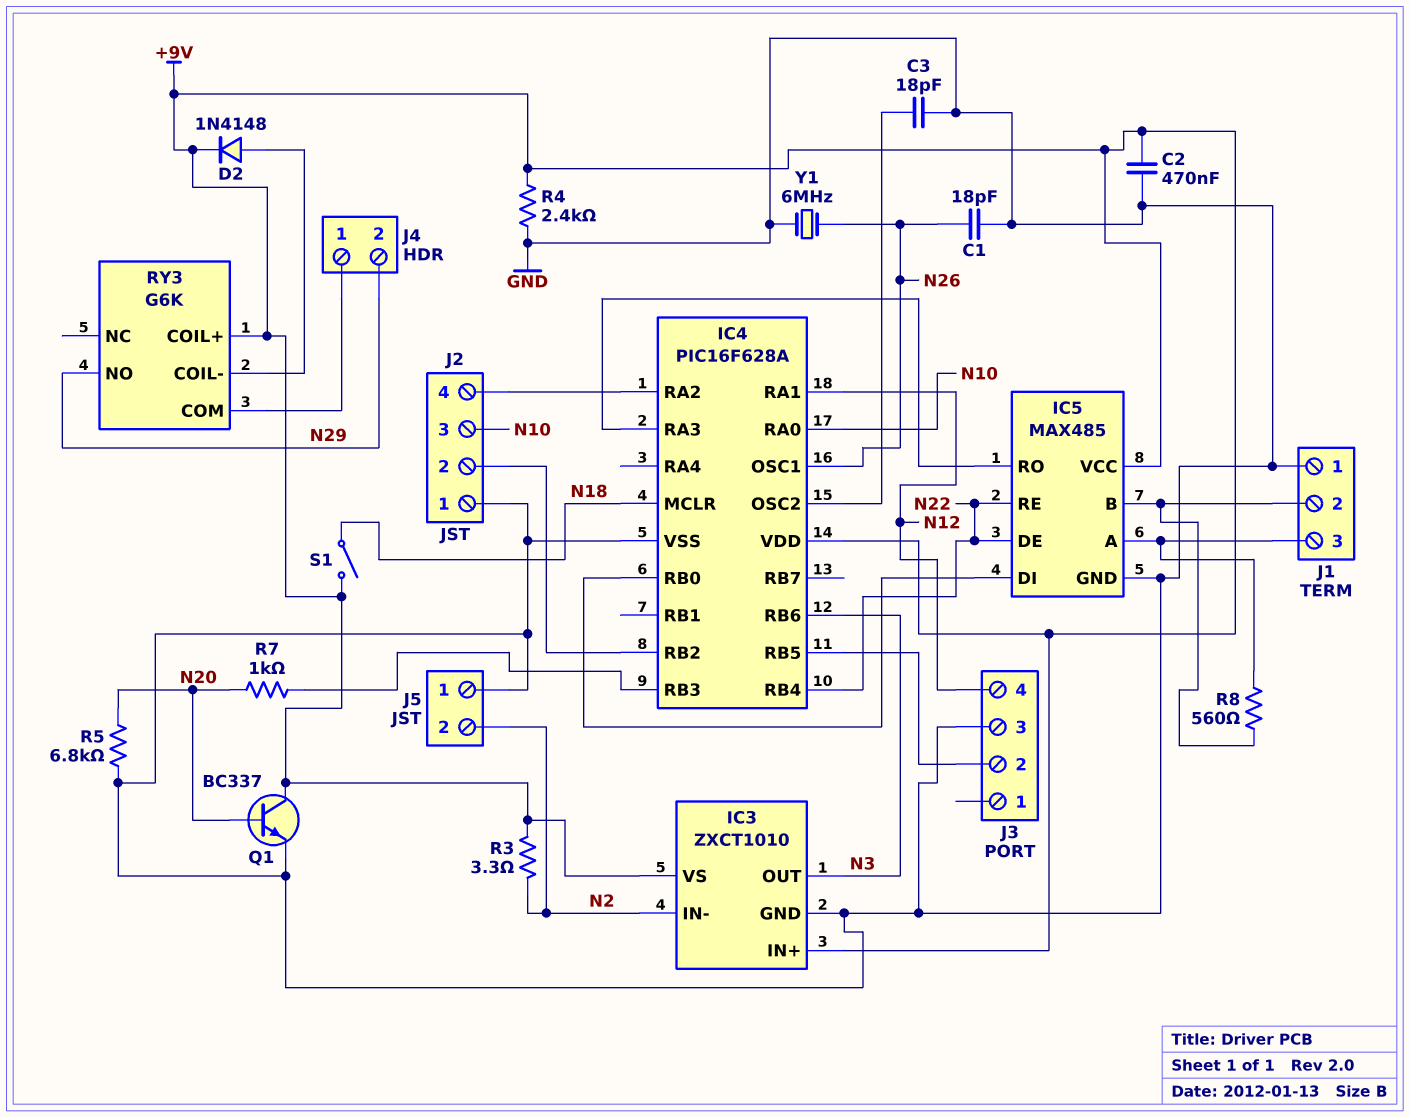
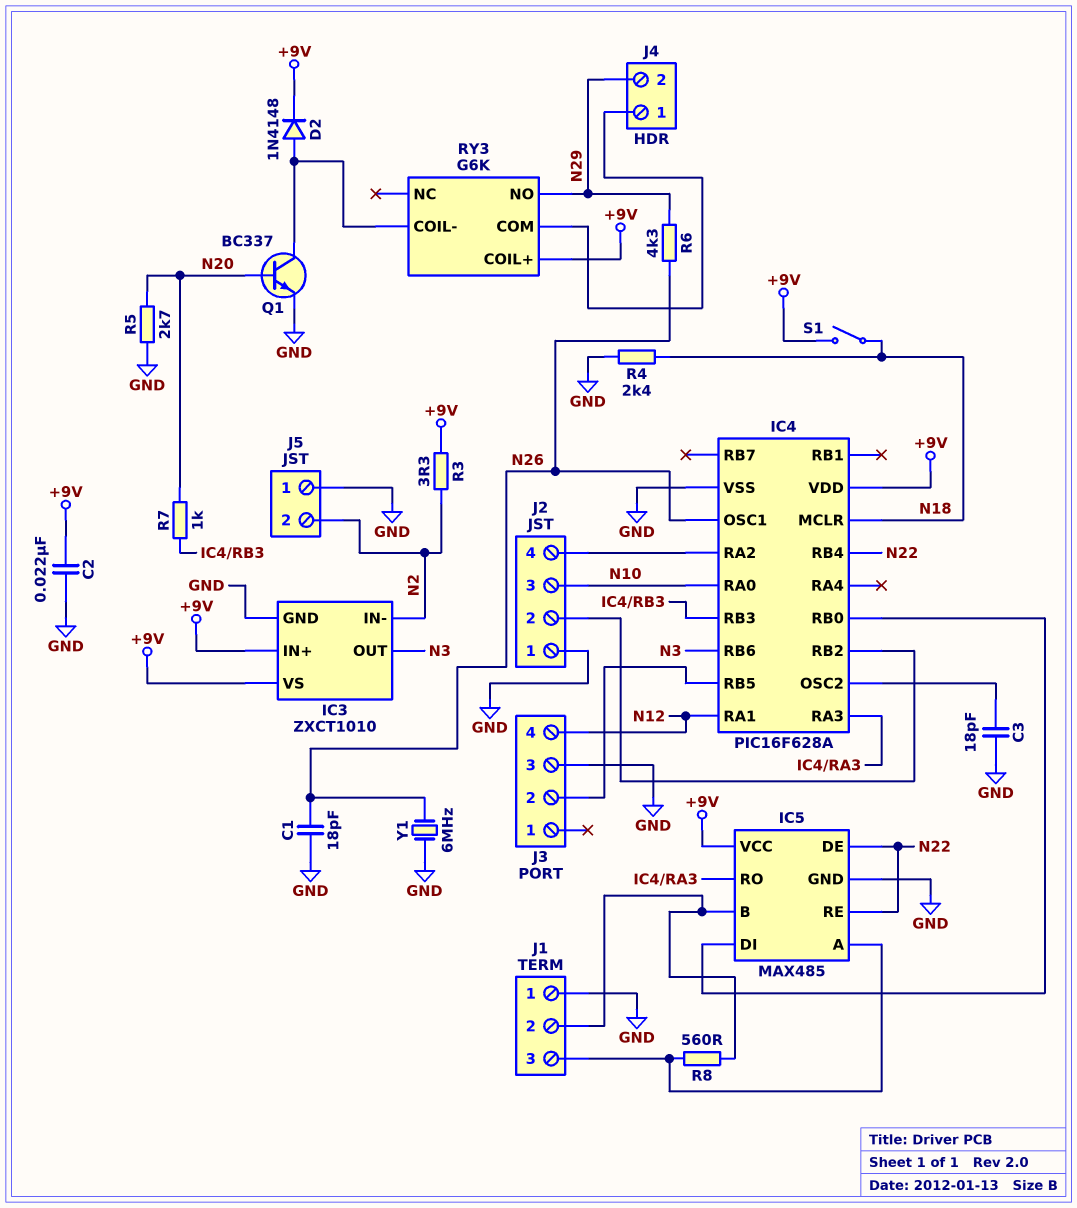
C2: 470nF (+9V, GND) -> 22nF (+9V, GND)
Q1: NPN BC337 (B N20, C +9V, E GND) -> NPN BC337 (B N20, C RY3/COIL-, E GND)
R4: 2.4k (+9V, GND) -> 2.4k (GND, N18)
R5: 6.8k (GND, N20) -> 2.7k (GND, N20)
R6: none -> 4.3k (N26, N29)

